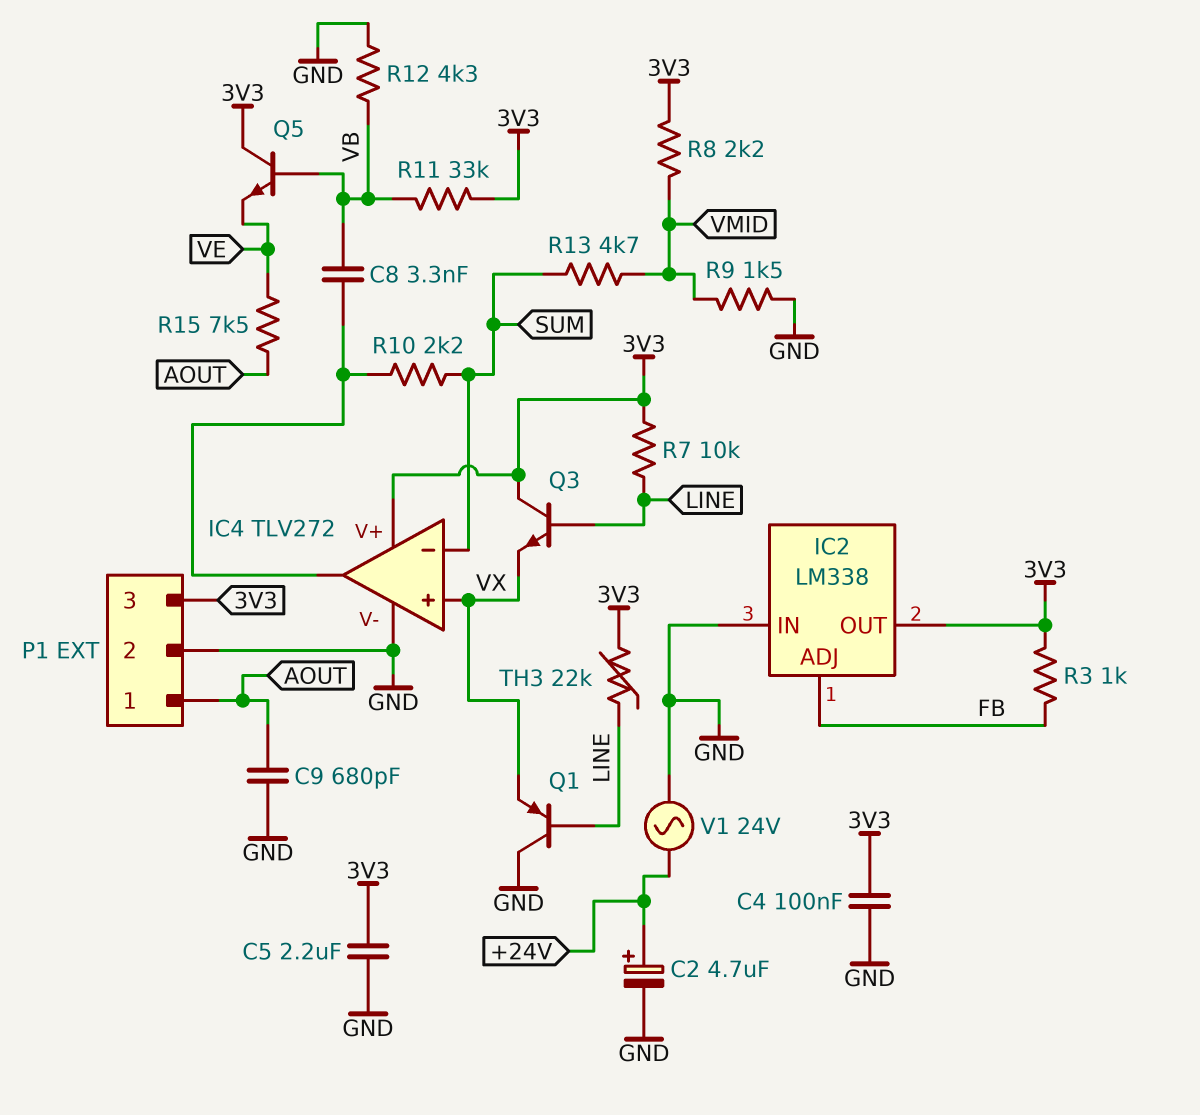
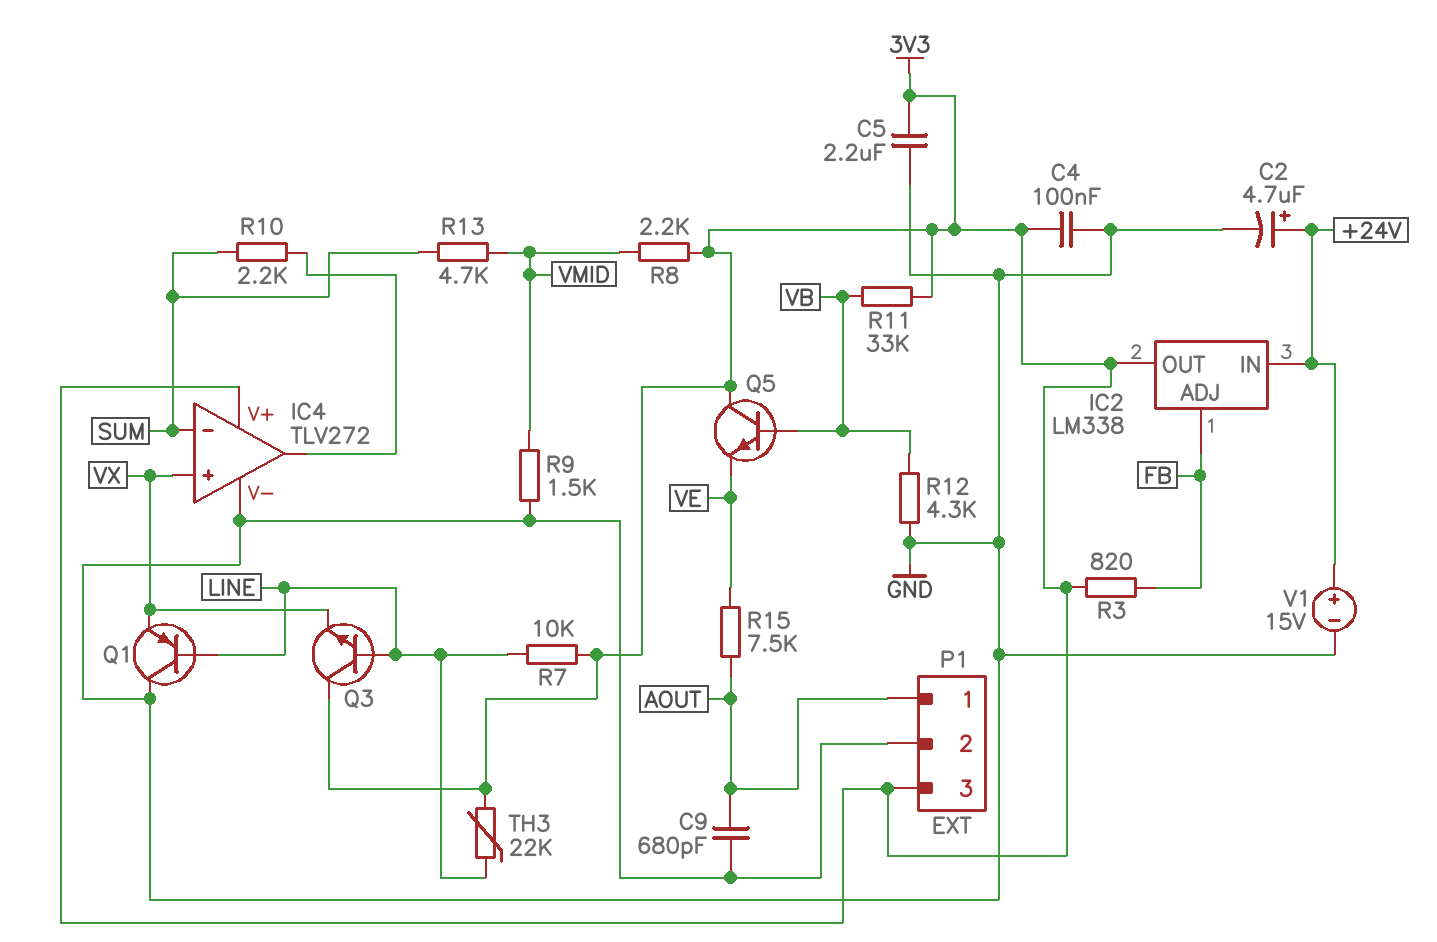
C8: 3.3nF (IC4/out, VB) -> none
IC2 pin IN: GND -> +24V
R3: 1k (3V3, FB) -> 820 (3V3, FB)
V1: AC 24V (+24V, GND) -> 15V (plus +24V, minus GND)

